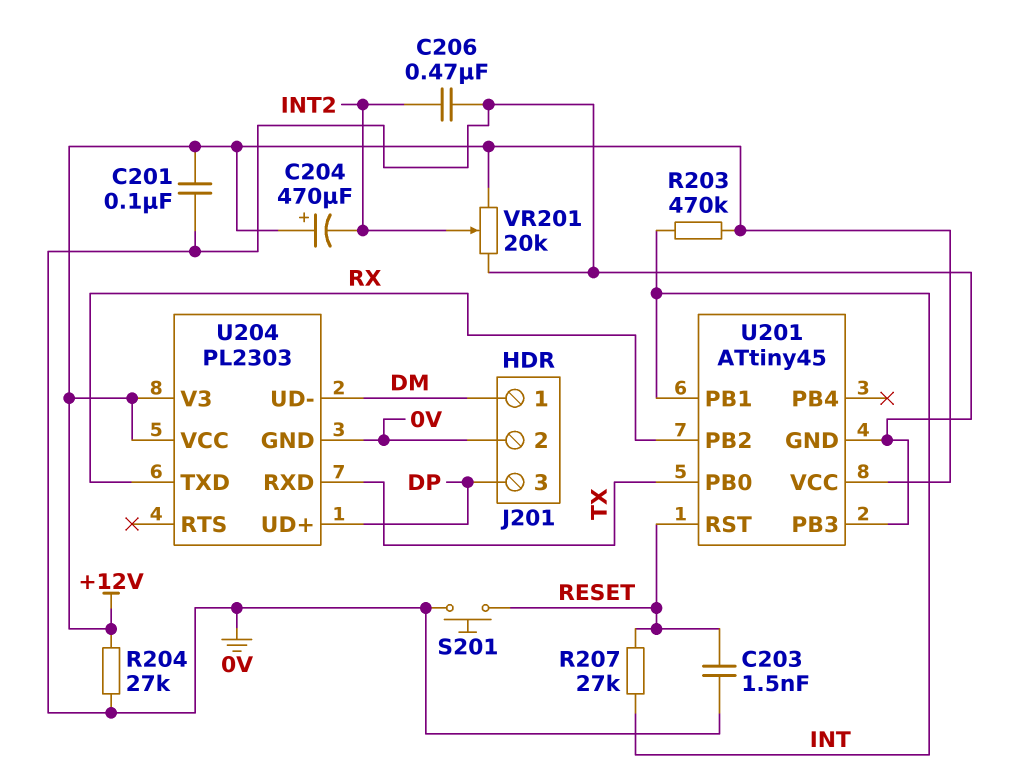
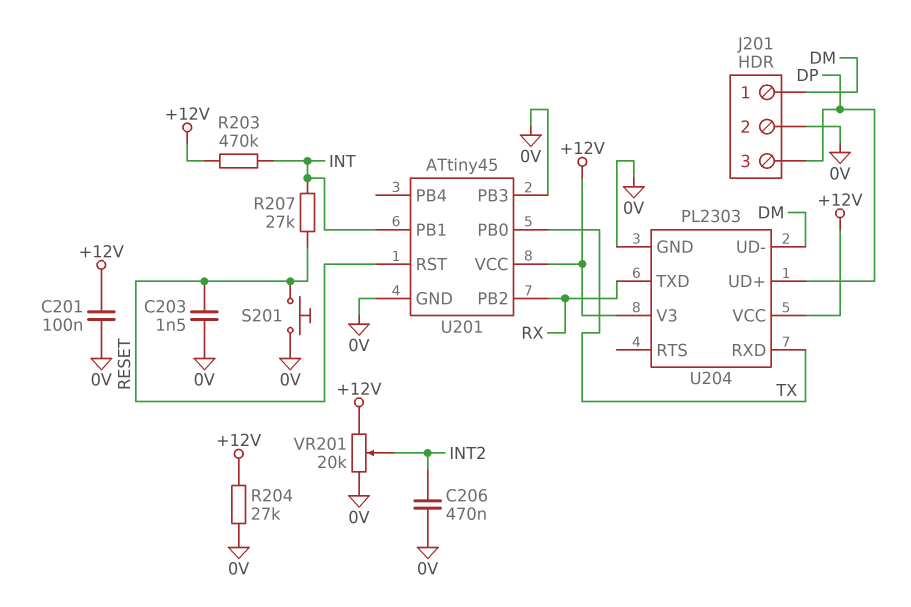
C204: 470uF (plus +12V, minus INT2) -> none

